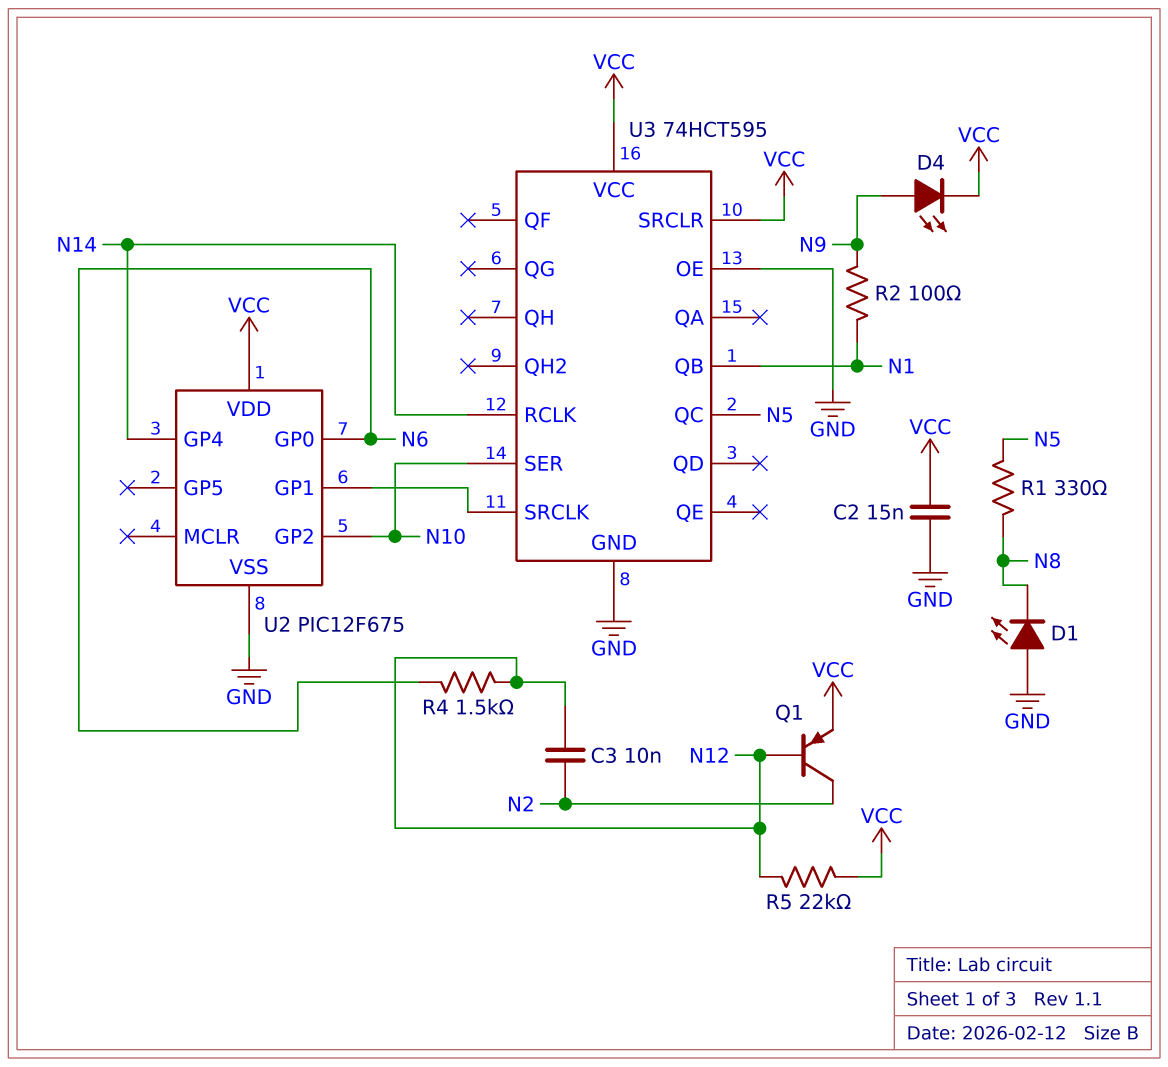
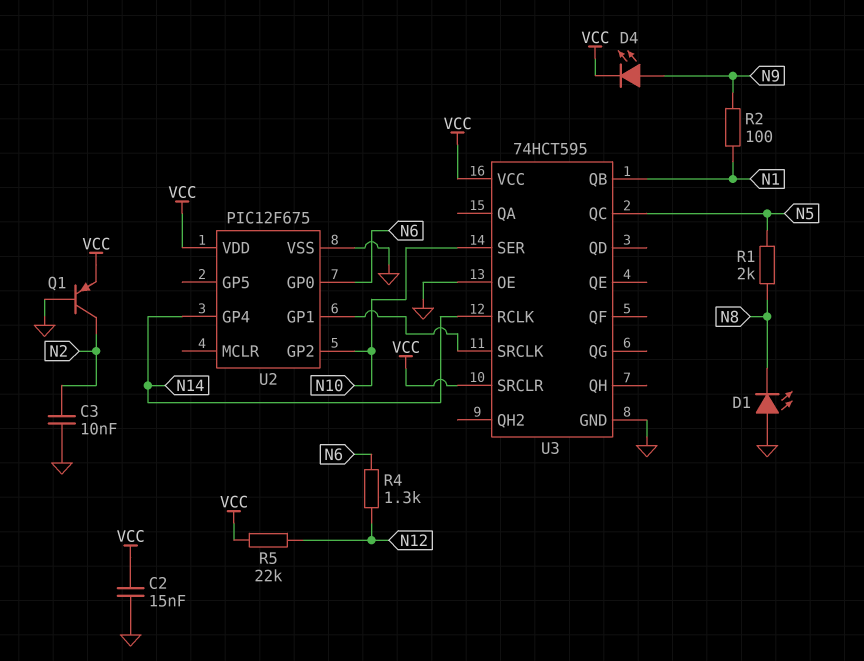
C3: 10nF (N2, N12) -> 10nF (GND, N2)
Q1: PNP (B N12, C N2, E VCC) -> PNP (B GND, C N2, E VCC)
R1: 330 (N5, N8) -> 2k (N5, N8)
R4: 1.5k (N6, N12) -> 1.3k (N6, N12)

